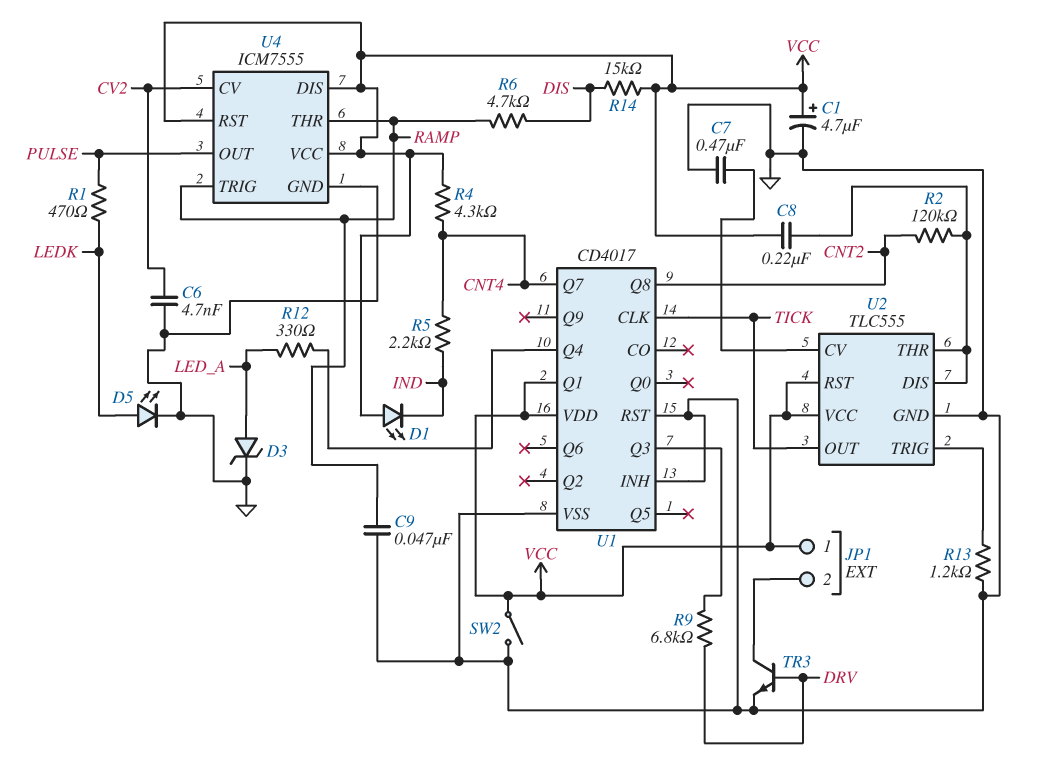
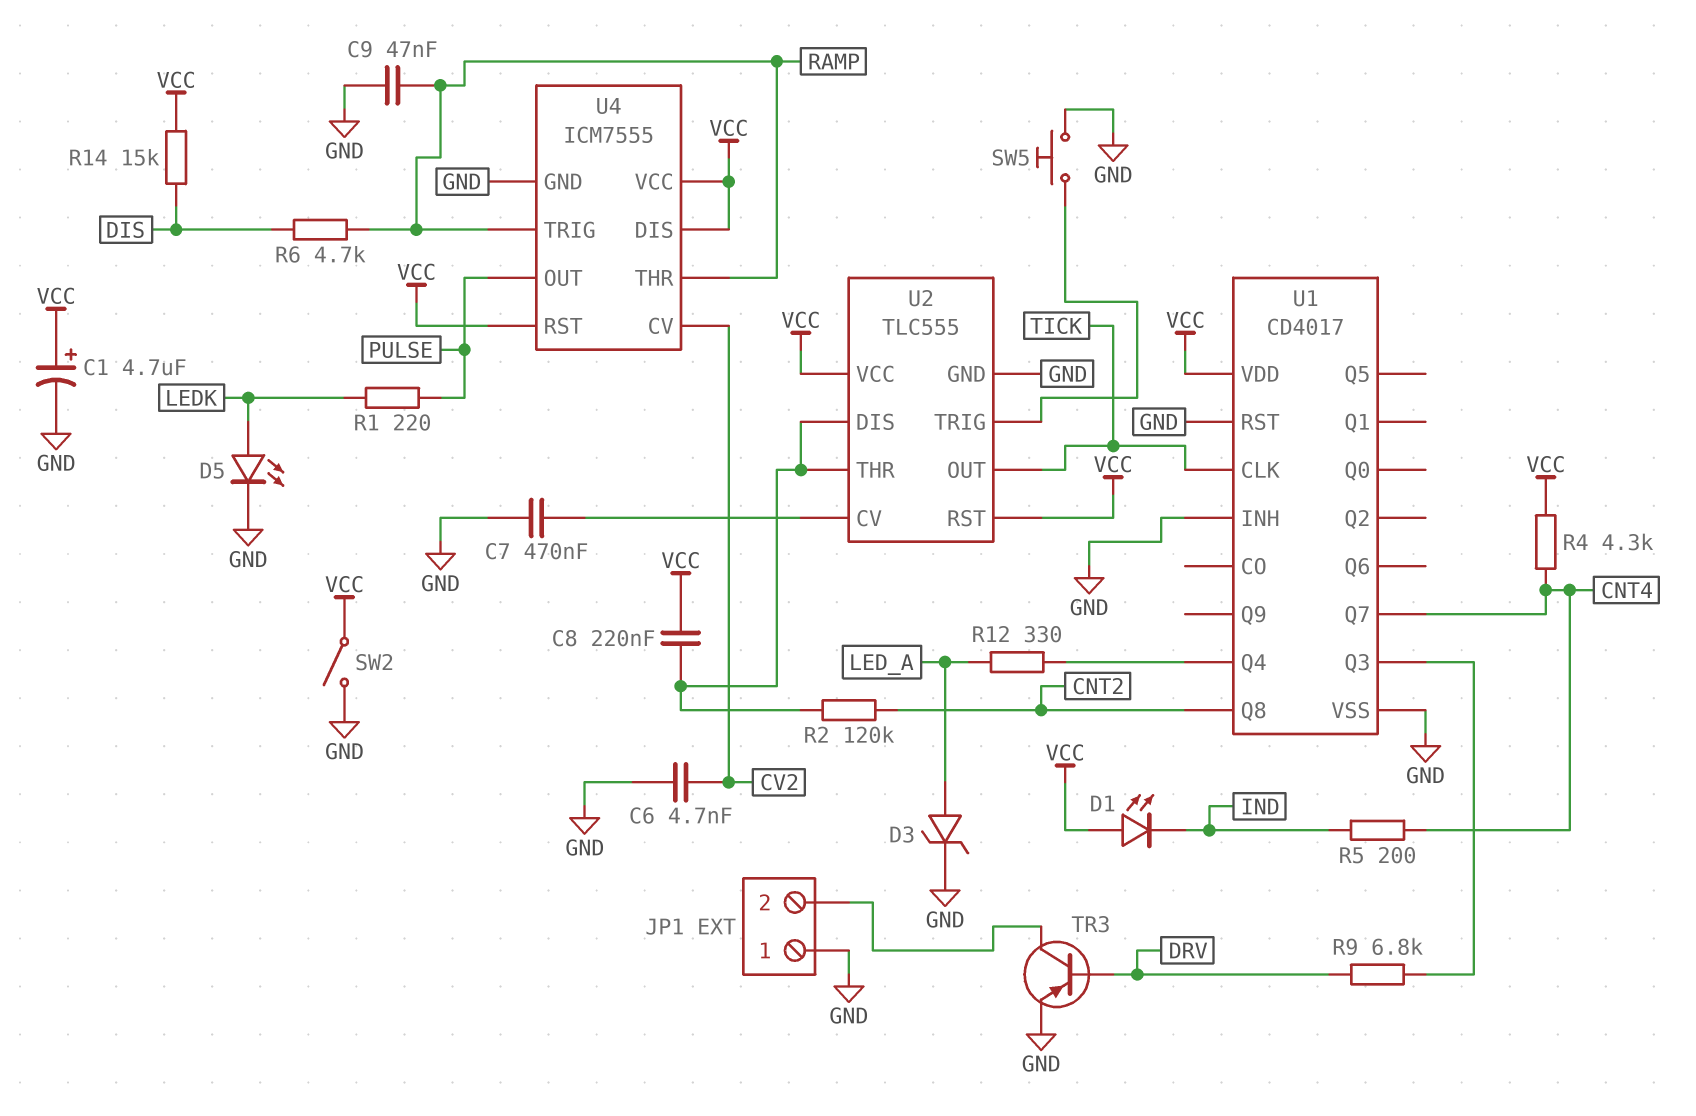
JP1 pin 1: VCC -> GND
R1: 470 (LEDK, PULSE) -> 220 (LEDK, PULSE)
R5: 2.2k (CNT4, IND) -> 200 (CNT4, IND)
R13: 1.2k (GND, U2/TRIG) -> none
SW5: none -> button (GND, U2/TRIG)
TR3: NPN (B DRV, C JP1/2, E GND) -> PNP (B DRV, C JP1/2, E GND)
U1 pin Q1: VCC -> none

